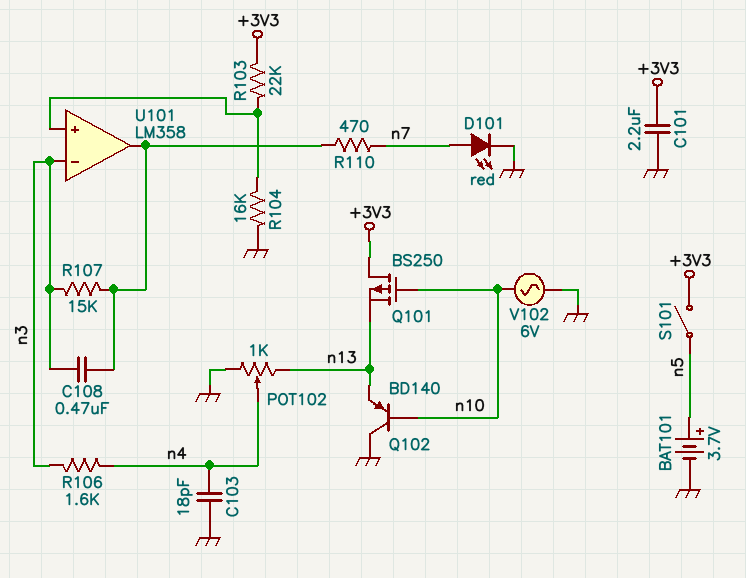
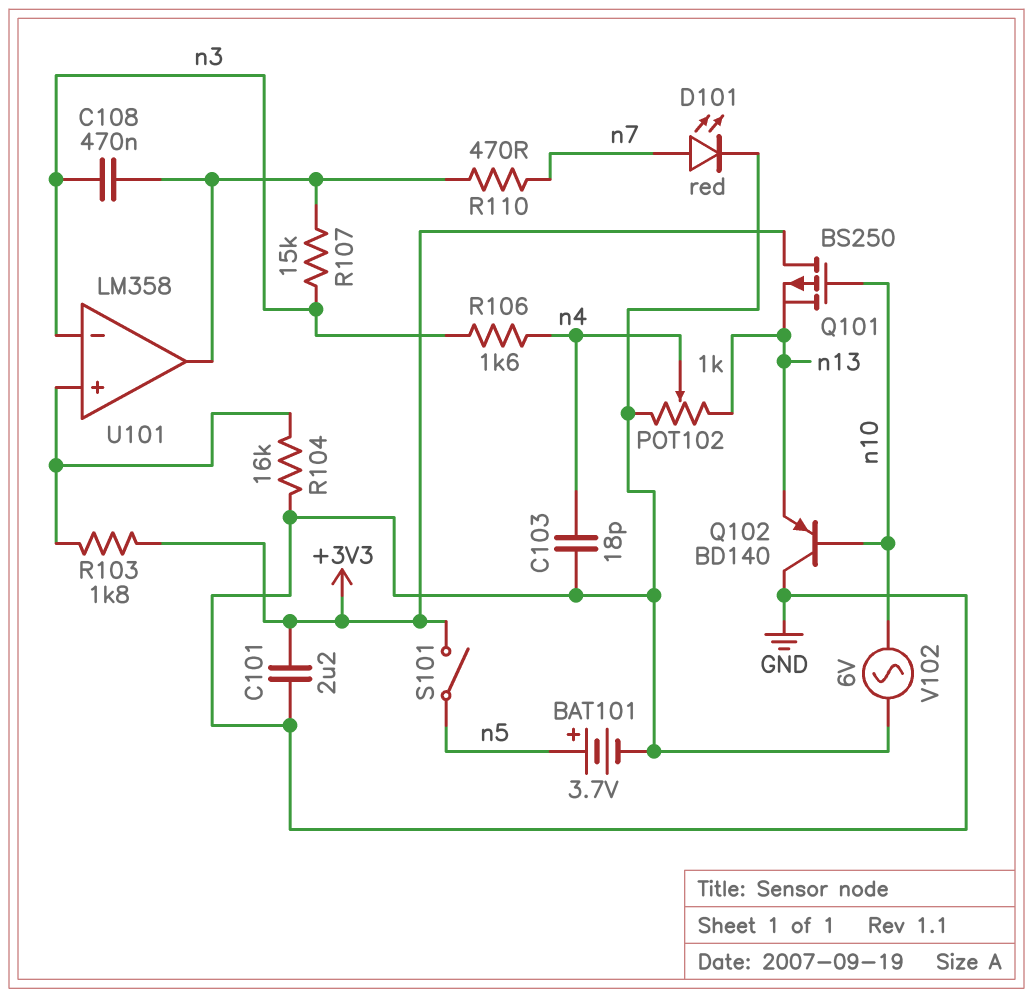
R103: 22k (+3V3, U101/in+) -> 1.8k (+3V3, U101/in+)

